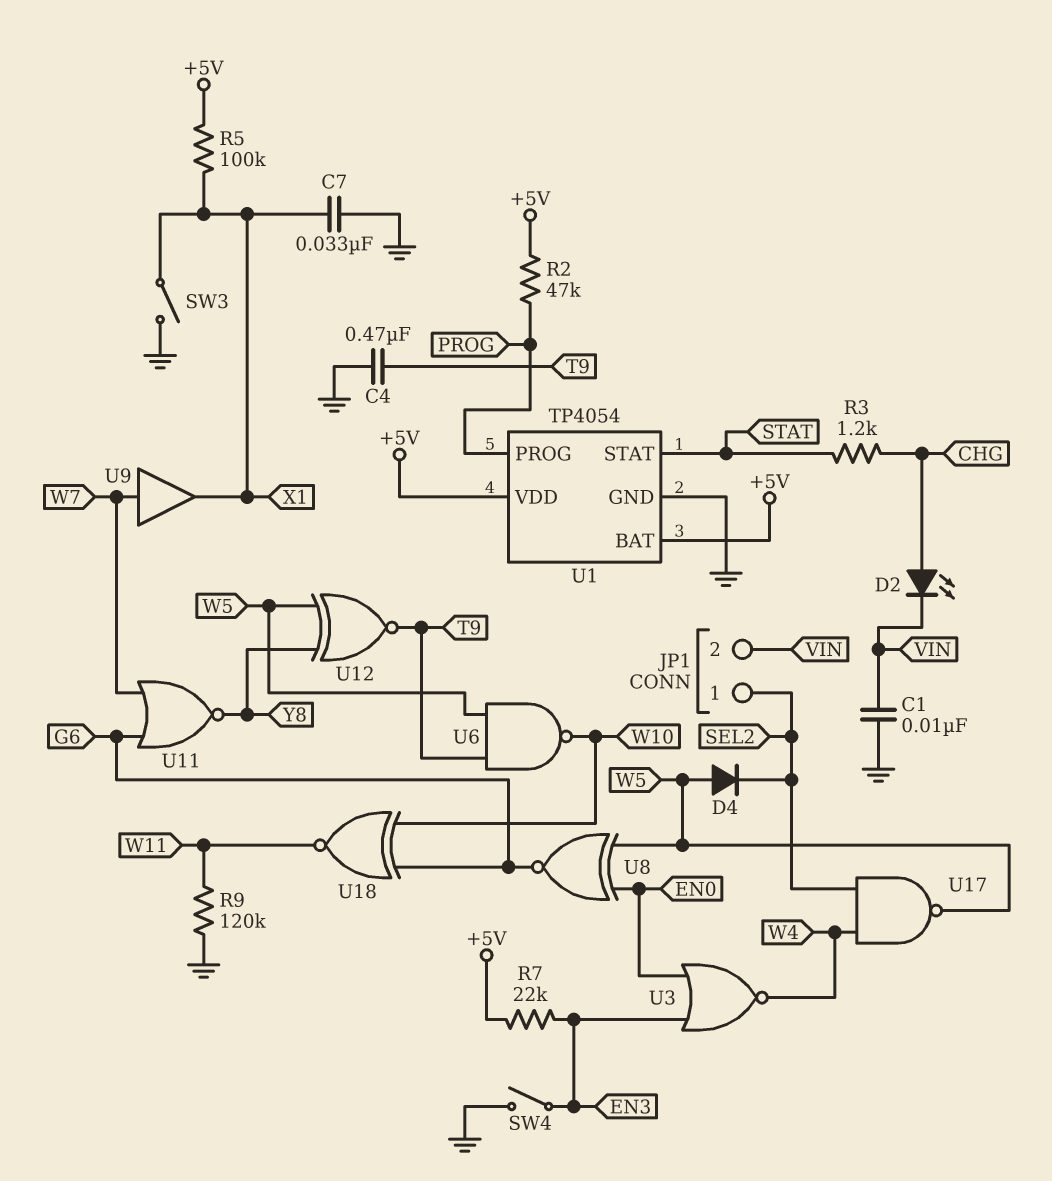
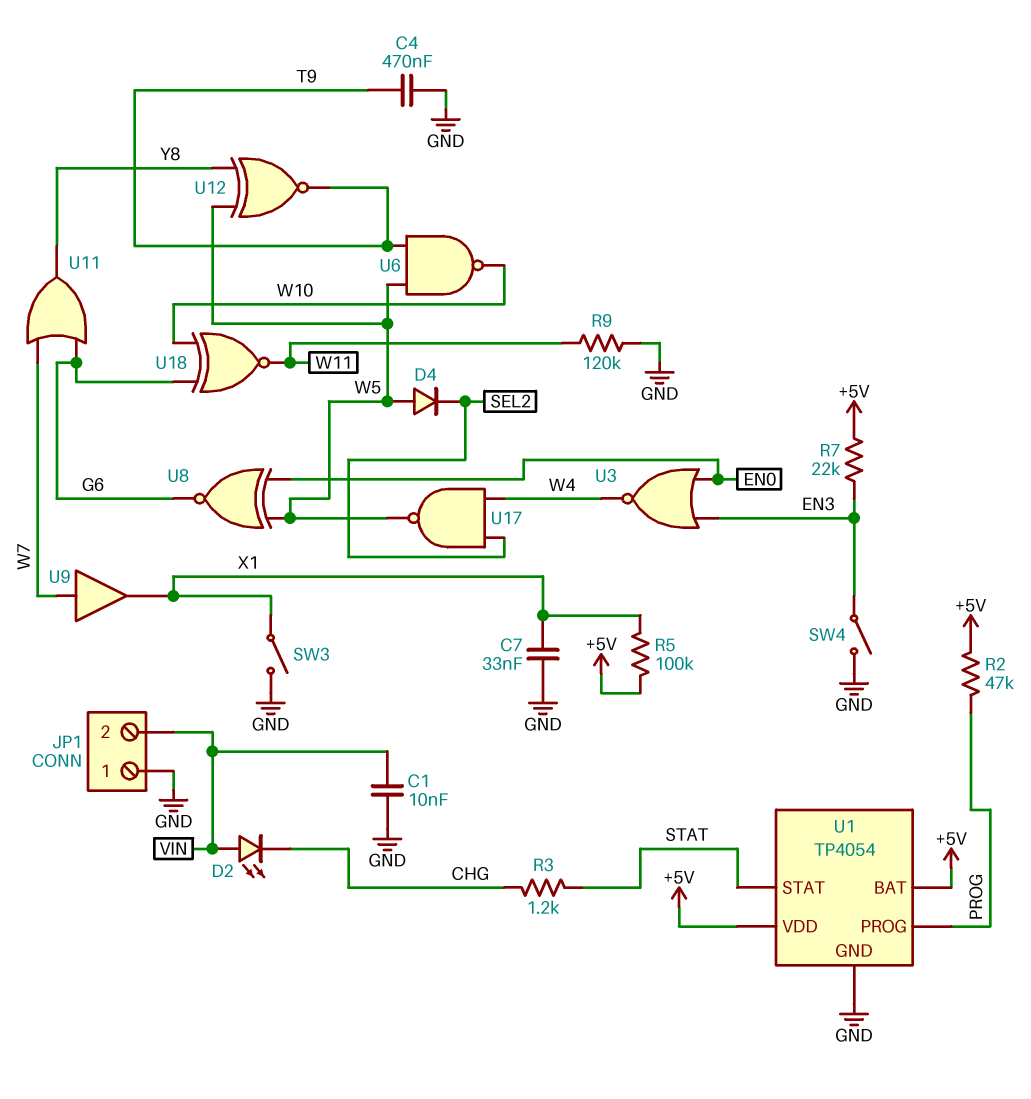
D2: LED (A CHG, K VIN) -> LED (A VIN, K CHG)
JP1 pin 1: SEL2 -> GND
U11: NOR (in G6, in W7, out Y8) -> OR (in G6, in W7, out Y8)

